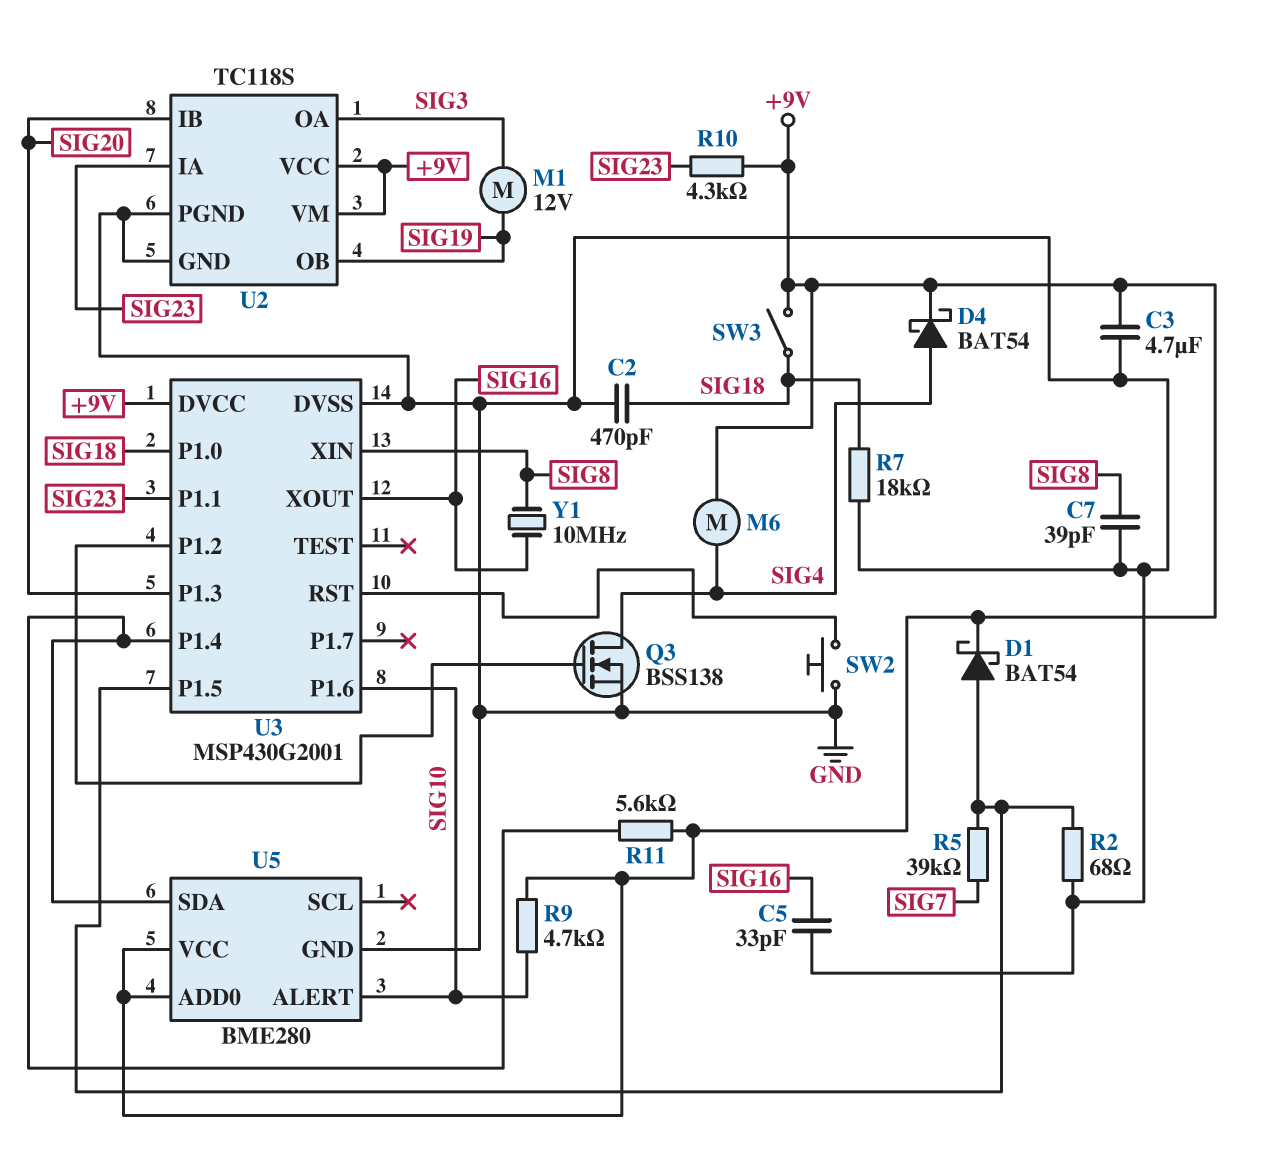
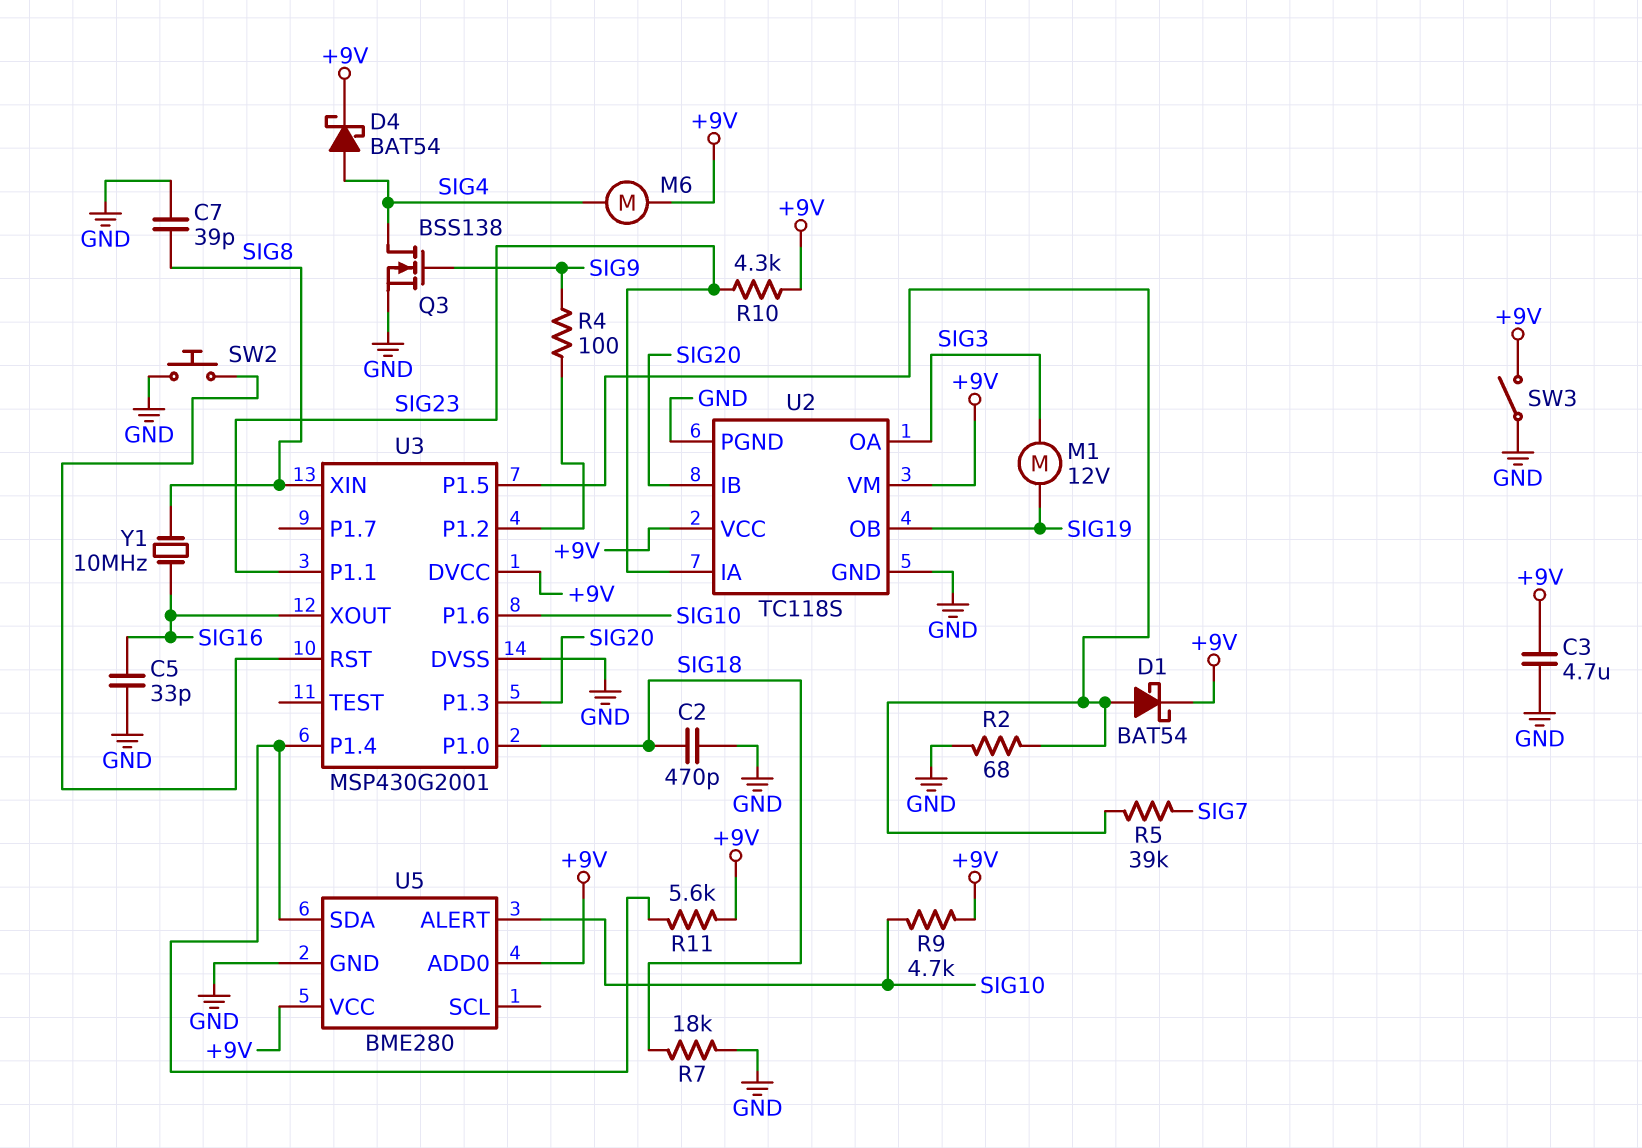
Q3: NMOS BSS138 (G U3/P1.2, D SIG4, S GND) -> NMOS BSS138 (G SIG9, D SIG4, S GND)
R4: none -> 100 (SIG9, U3/P1.2)
SW3: switch (+9V, SIG18) -> switch (+9V, GND)

